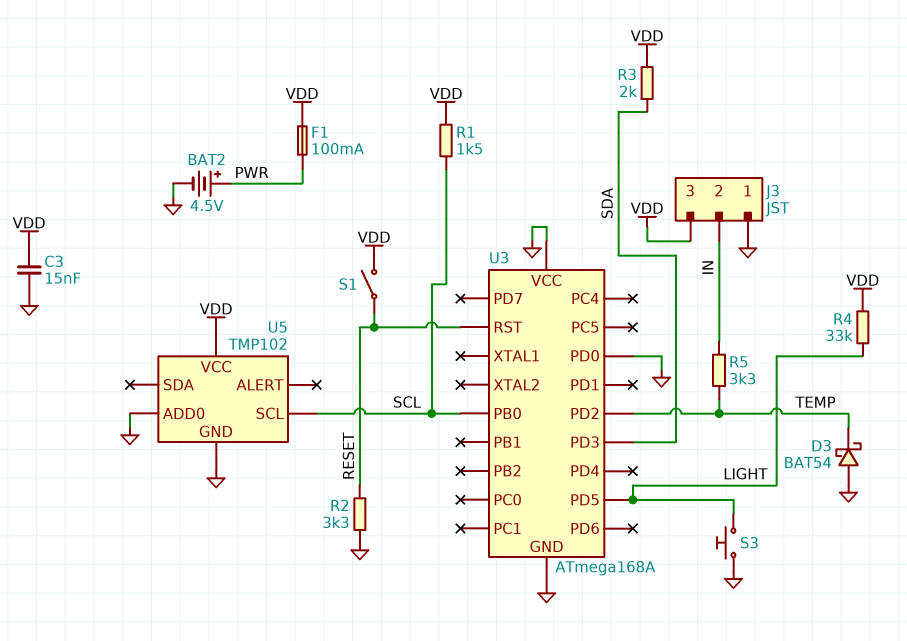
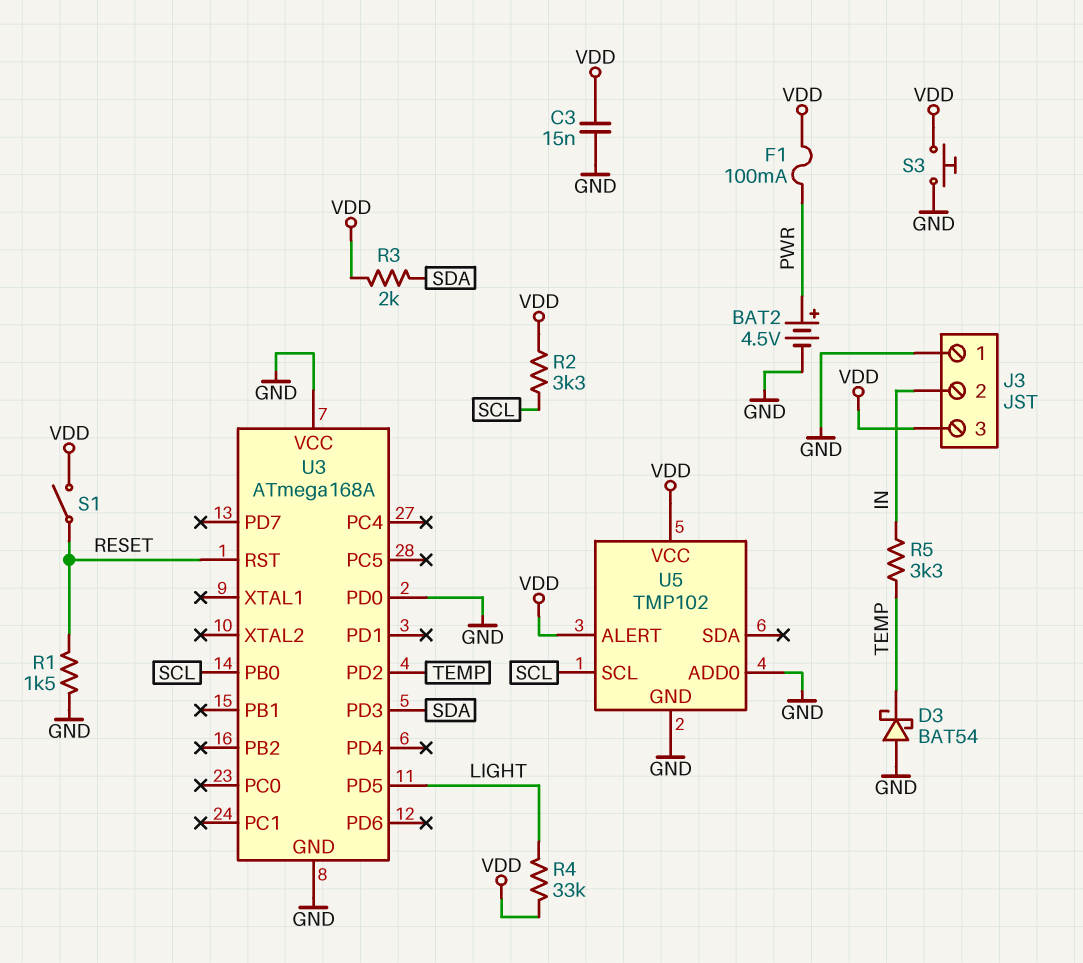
R1: 1.5k (SCL, VDD) -> 1.5k (GND, RESET)
R2: 3.3k (GND, RESET) -> 3.3k (SCL, VDD)
S3: button (GND, LIGHT) -> button (GND, VDD)
U5 pin ALERT: none -> VDD

